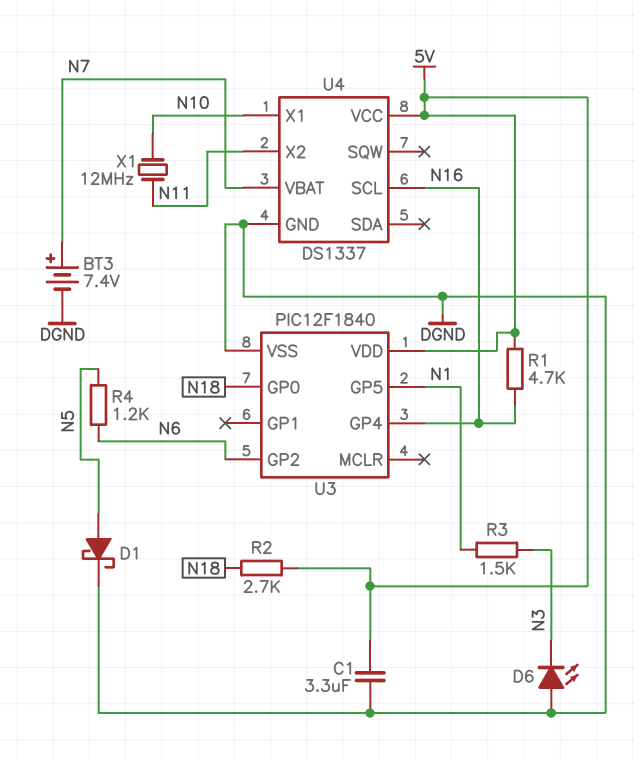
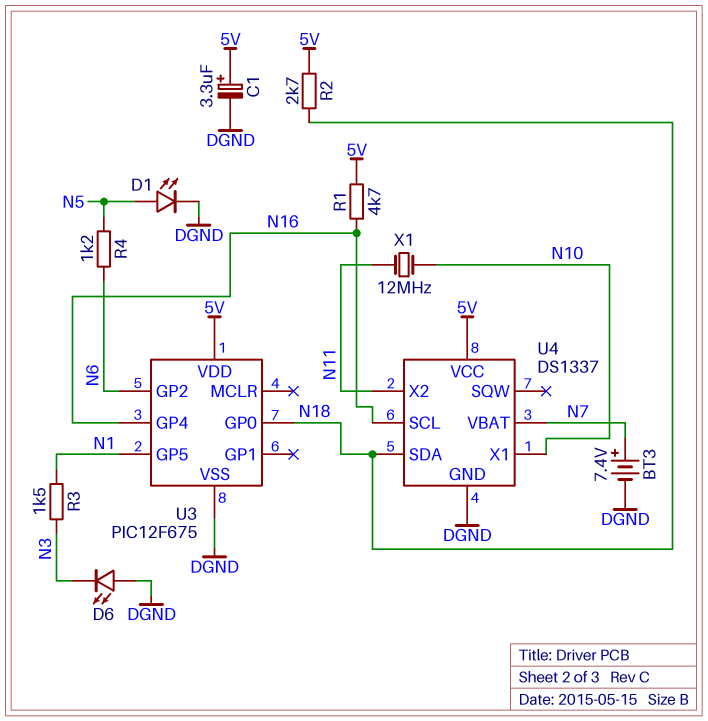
C1: 3.3uF (5V, DGND) -> 3.3uF (plus 5V, minus DGND)
D1: schottky (A N5, K DGND) -> LED (A N5, K DGND)
U3: PIC12F1840 -> PIC12F675
U4 pin SDA: none -> N18

